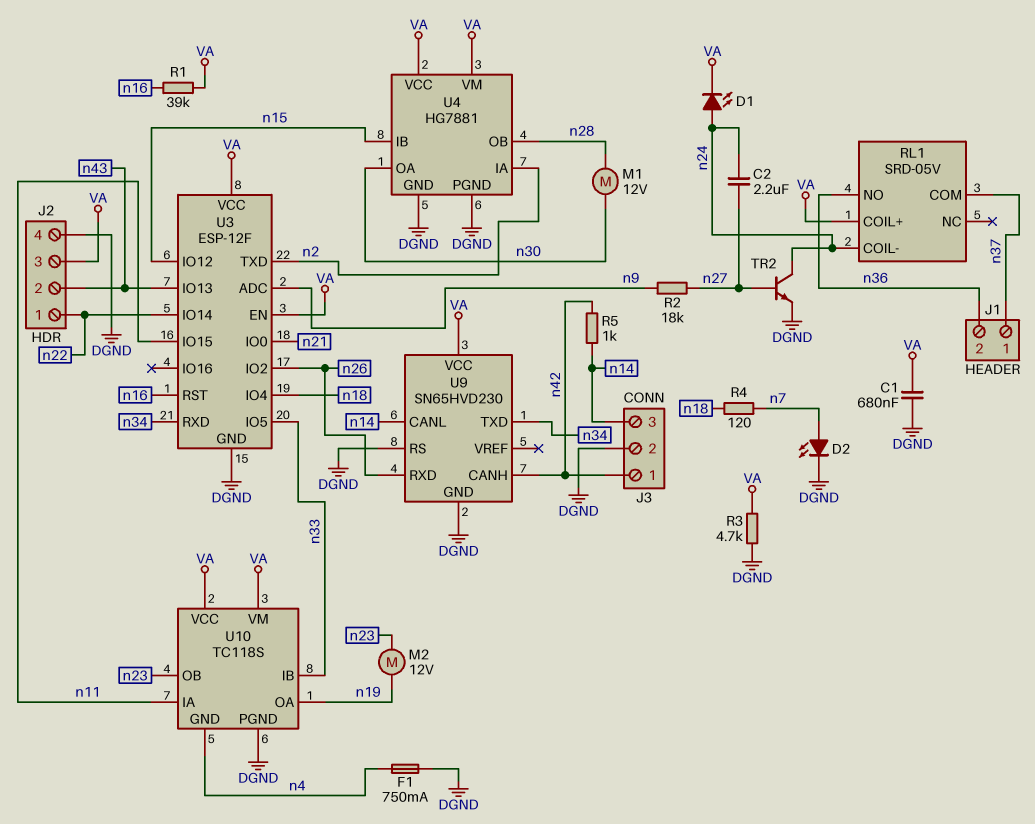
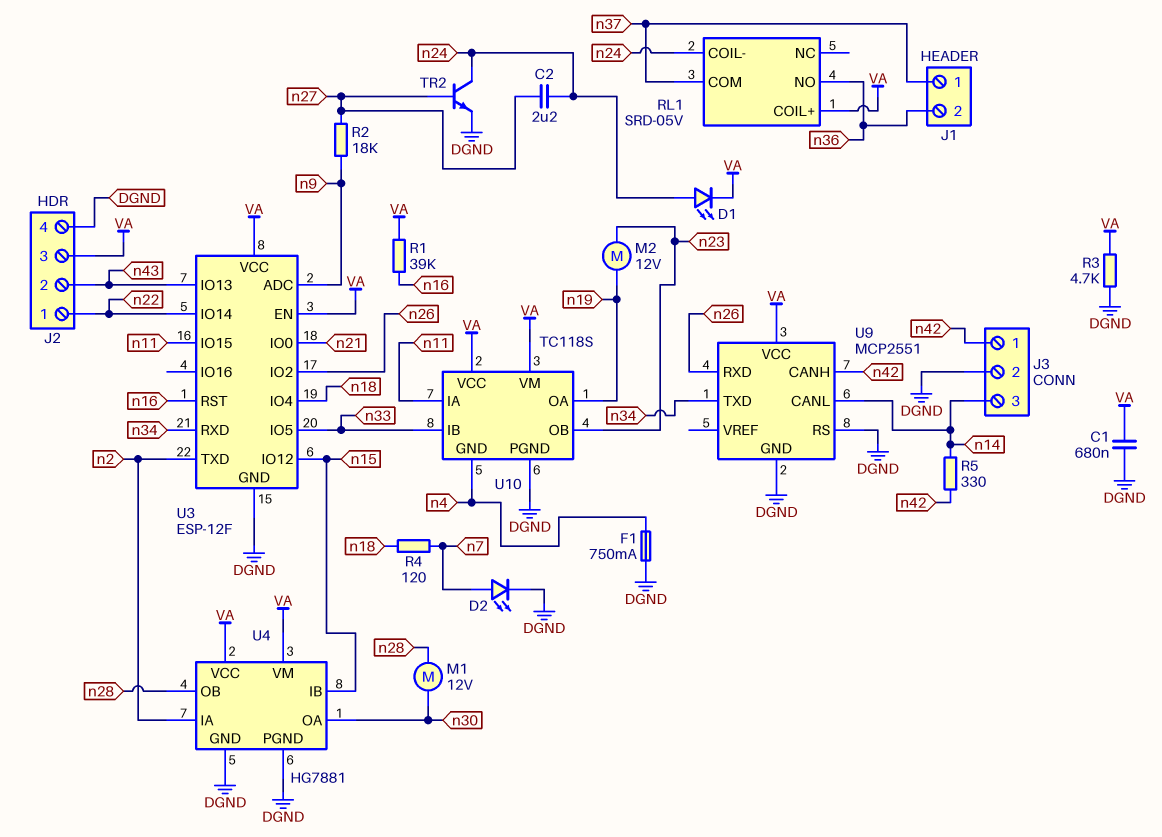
R5: 1k (n14, n42) -> 330 (n14, n42)
U9: SN65HVD230 -> MCP2551

